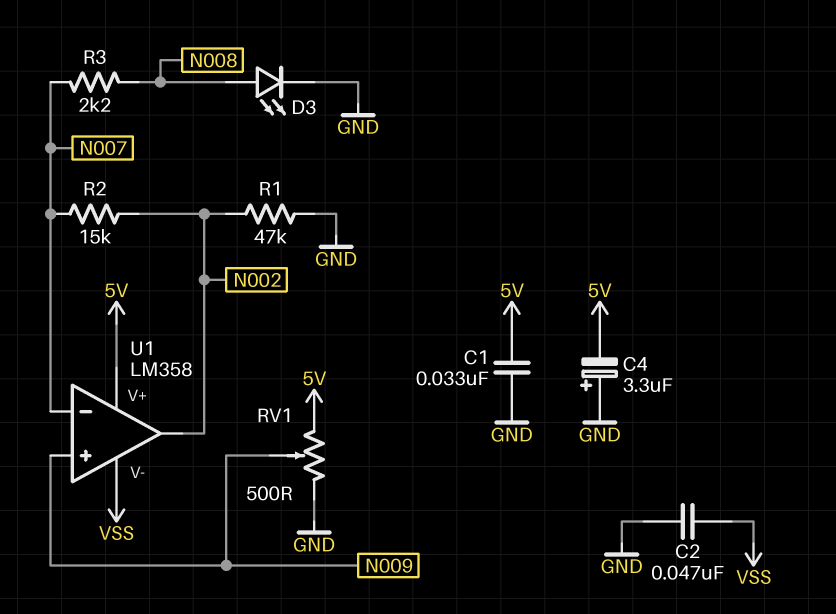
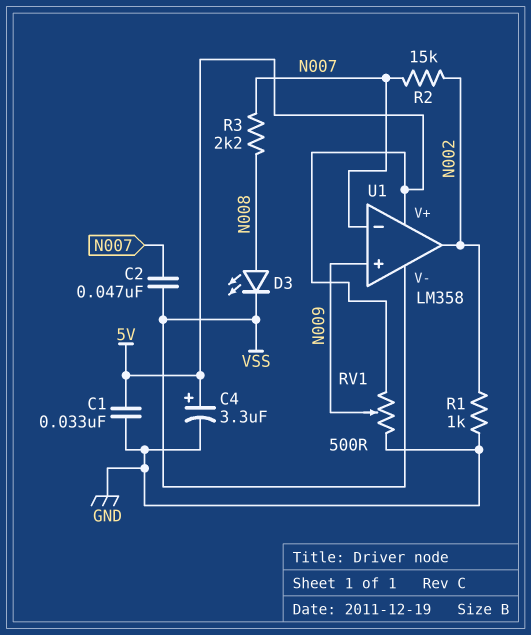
C2: 47nF (GND, VSS) -> 47nF (N007, VSS)
C4: 3.3uF (plus GND, minus 5V) -> 3.3uF (plus 5V, minus GND)
D3: LED (A N008, K GND) -> LED (A N008, K VSS)
R1: 47k (GND, N002) -> 1k (GND, N002)

